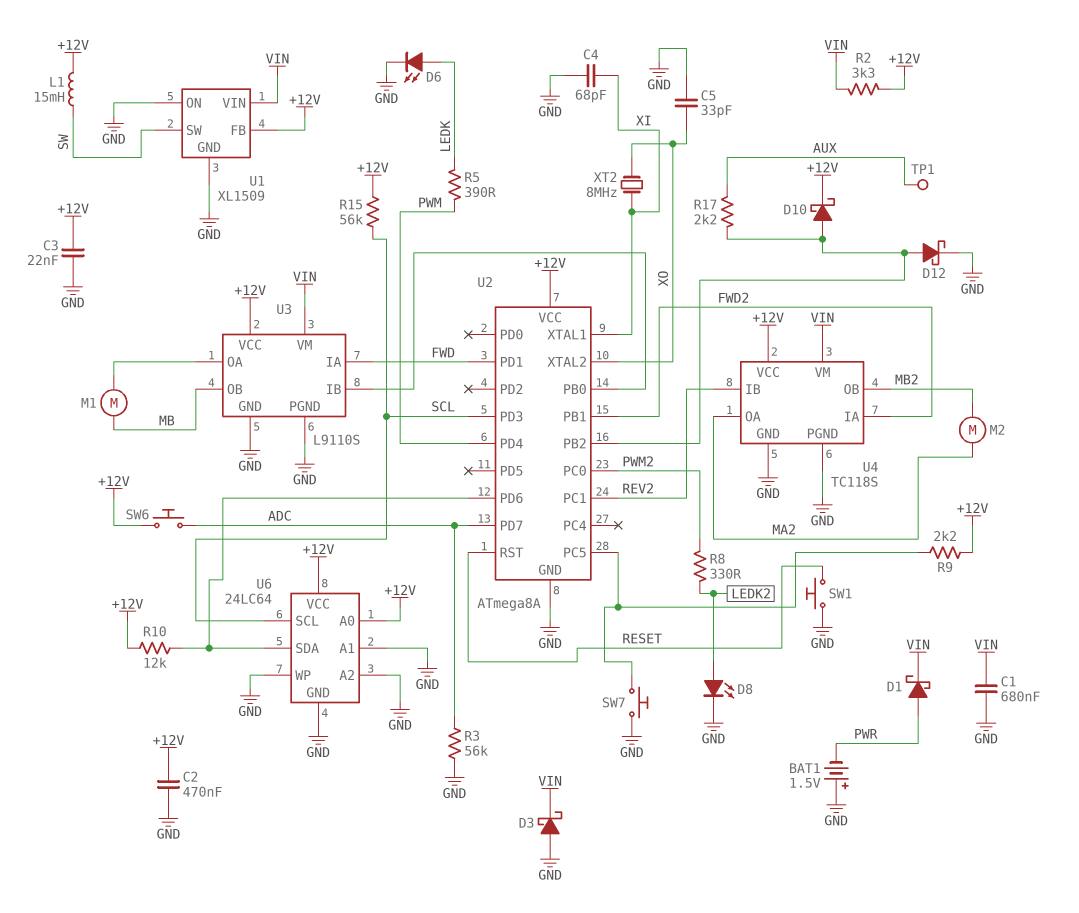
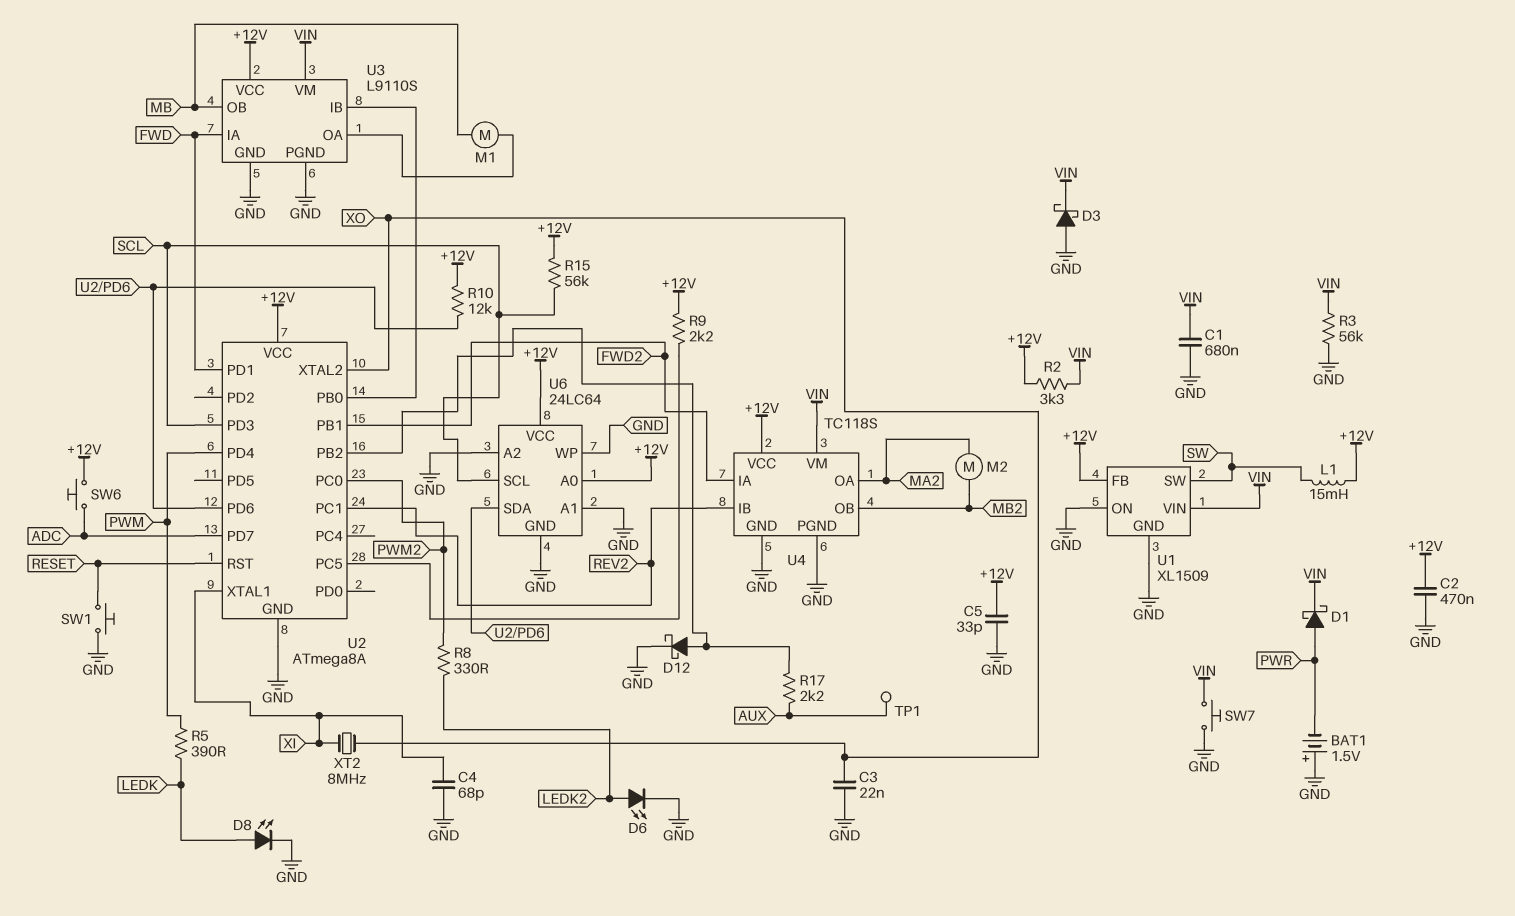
C3: 22nF (+12V, GND) -> 22nF (GND, XO)
C5: 33pF (GND, XO) -> 33pF (+12V, GND)
D6: LED (A LEDK, K GND) -> LED (A LEDK2, K GND)
D8: LED (A LEDK2, K GND) -> LED (A LEDK, K GND)
D10: schottky (A U2/PB2, K +12V) -> none
R3: 56k (ADC, GND) -> 56k (GND, VIN)
SW7: button (GND, U2/PC5) -> button (GND, VIN)

